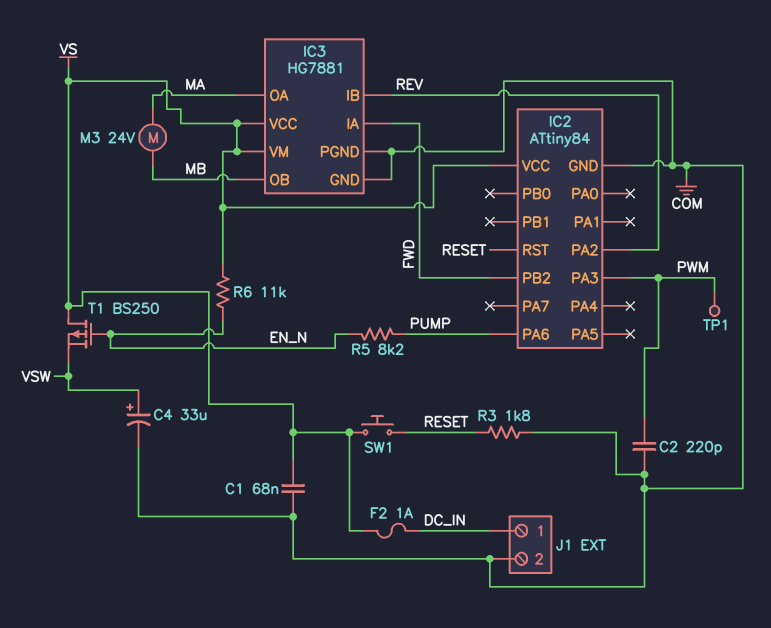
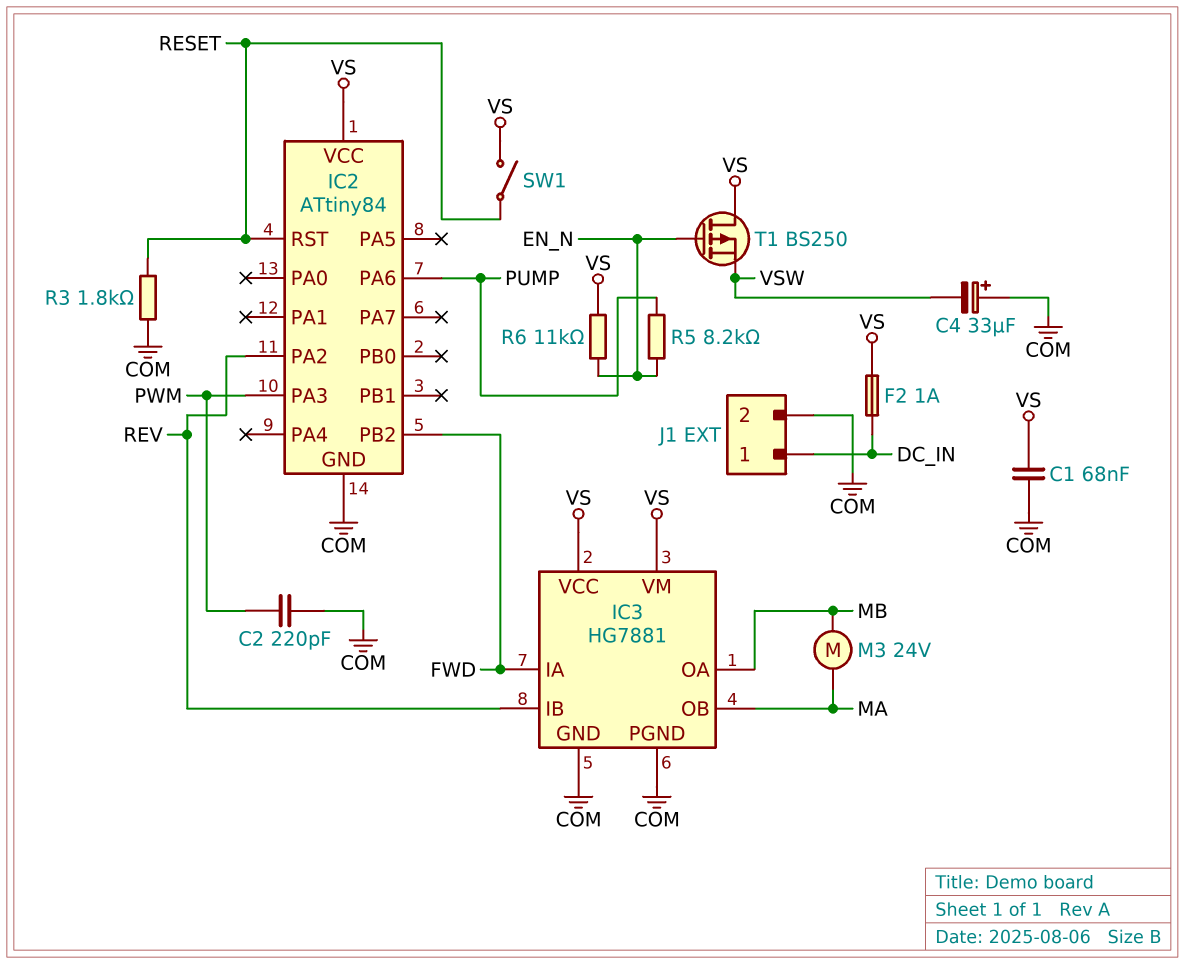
C4: 33uF (plus VSW, minus COM) -> 33uF (plus COM, minus VSW)
IC3 pin OA: MA -> MB
IC3 pin OB: MB -> MA
SW1: button (RESET, VS) -> switch (RESET, VS)
TP1: test point (PWM) -> none

